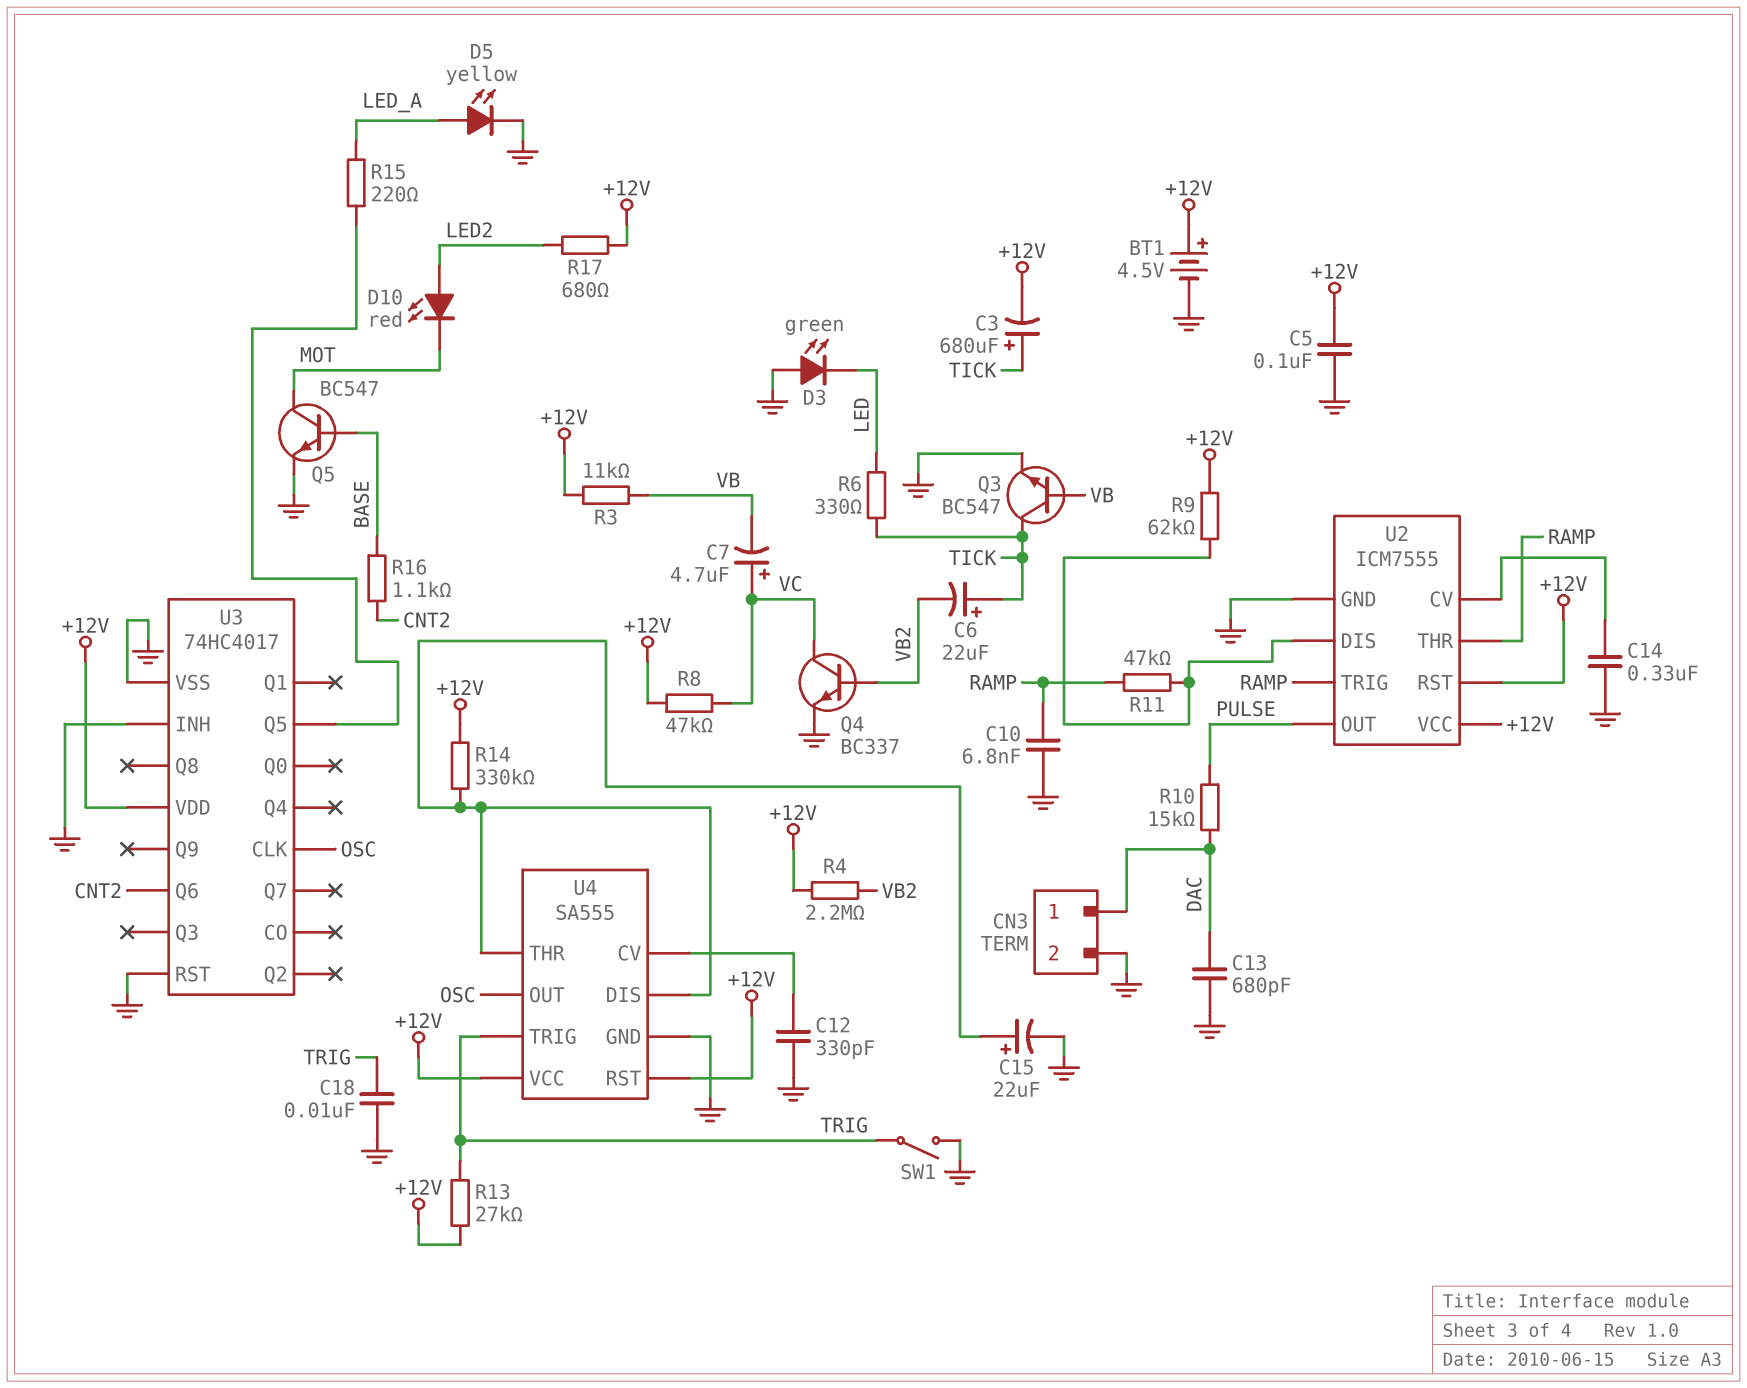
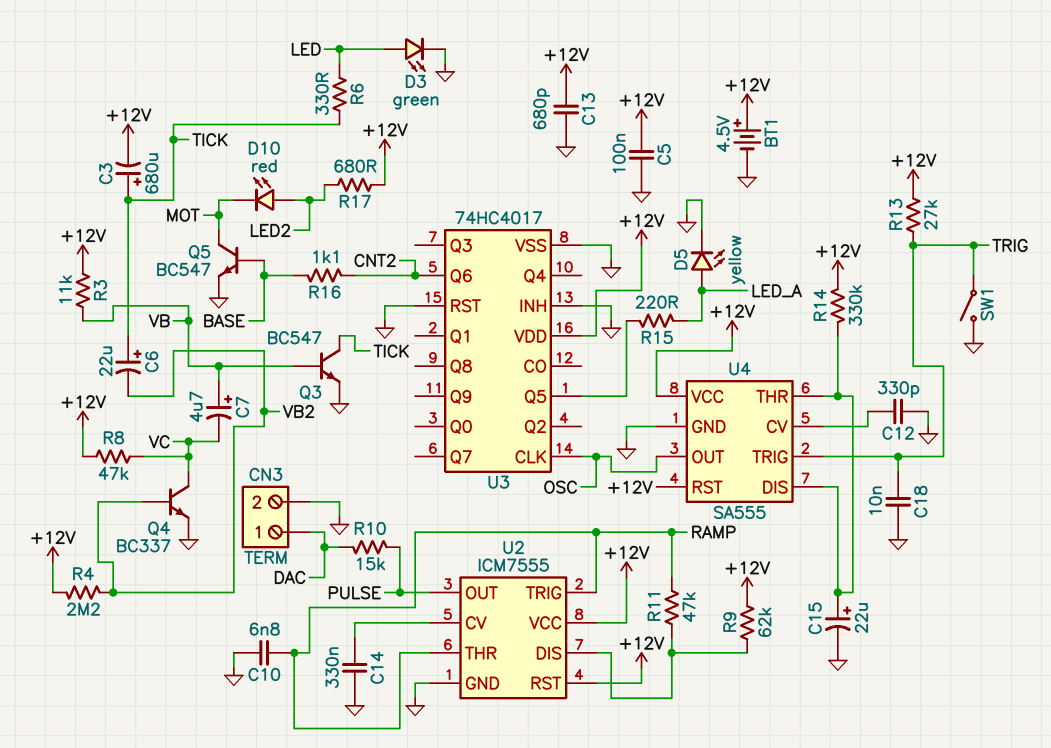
C7: 4.7uF (plus VC, minus VB) -> 4.7uF (plus VB, minus VC)
C13: 680pF (DAC, GND) -> 680pF (+12V, GND)
D3: LED green (A GND, K LED) -> LED green (A LED, K GND)

